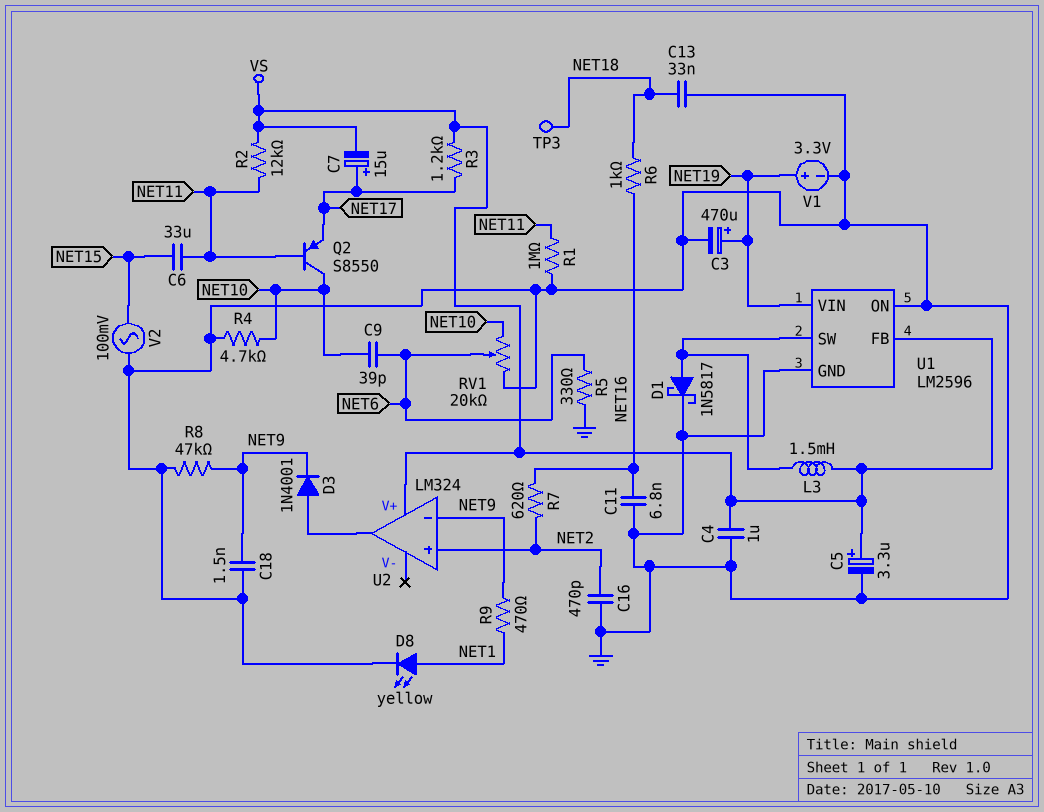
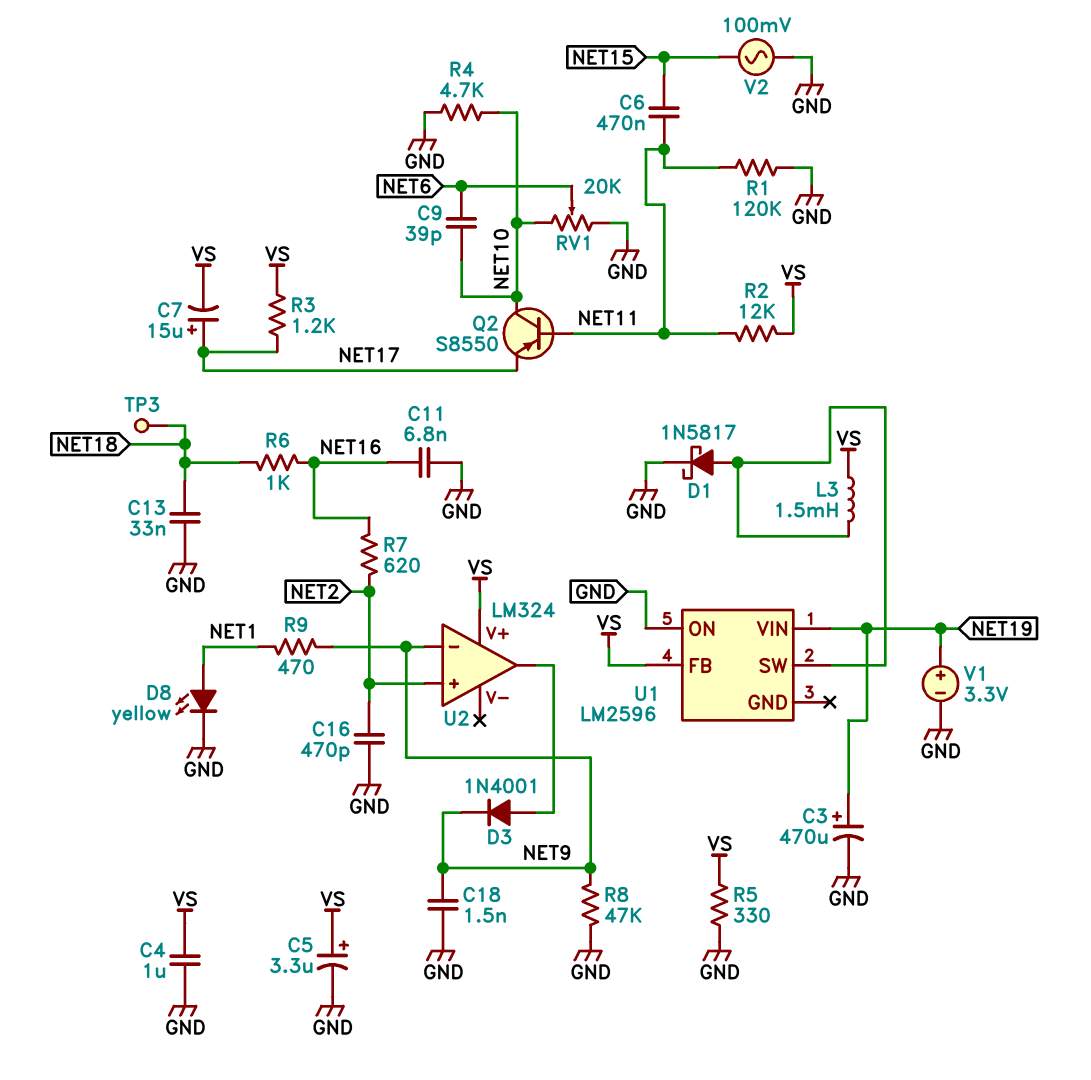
C6: 33uF (NET11, NET15) -> 470nF (NET11, NET15)
R1: 1M (GND, NET11) -> 120k (GND, NET11)
R5: 330 (GND, NET6) -> 330 (GND, VS)
U1 pin GND: GND -> none

